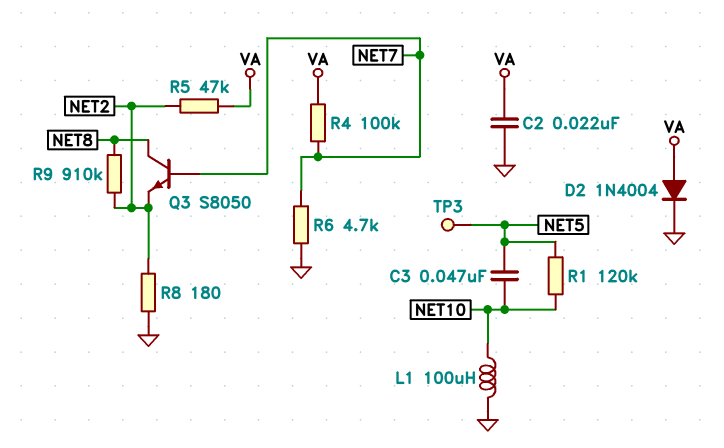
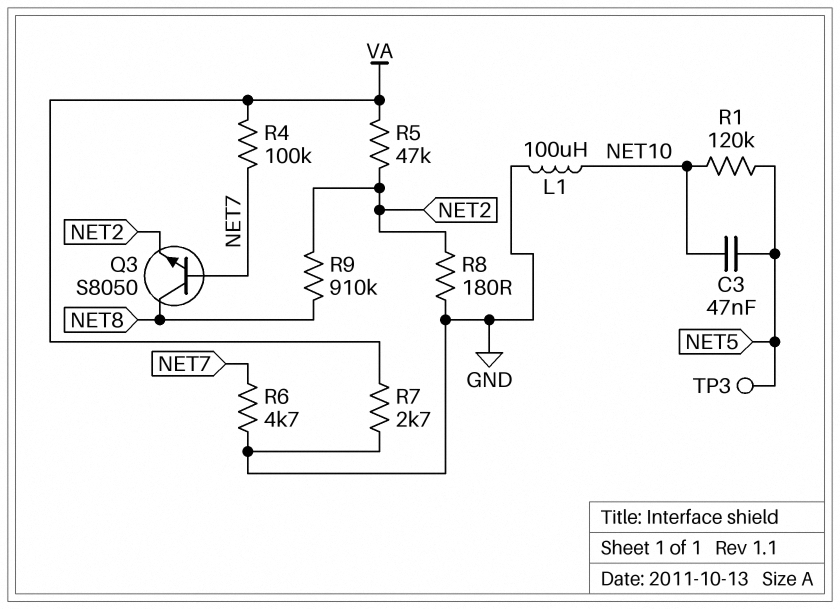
C2: 22nF (GND, VA) -> none
D2: diode 1N4004 (A VA, K GND) -> none
R7: none -> 2.7k (GND, VA)

